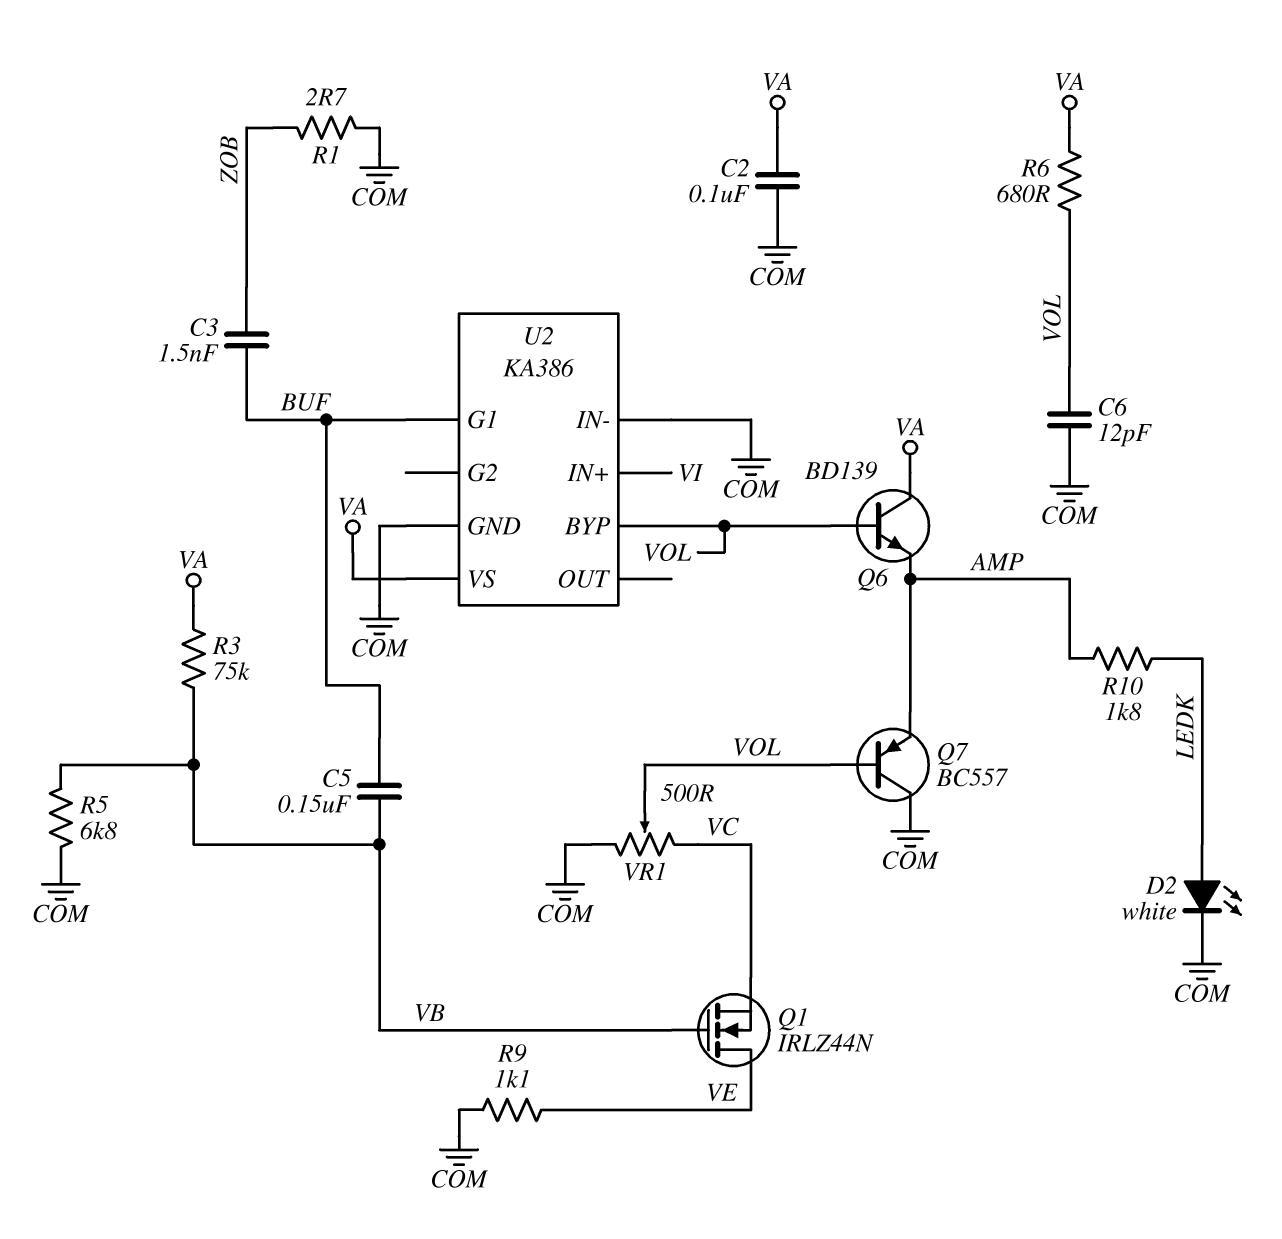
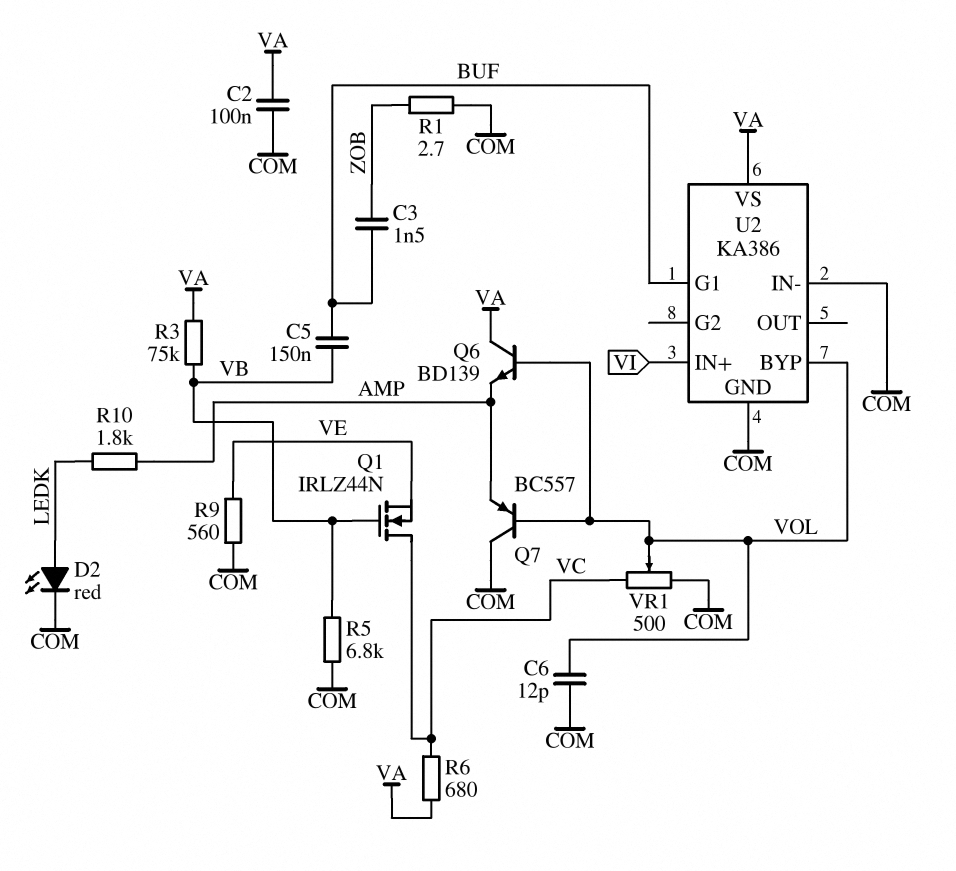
D2: LED white (A LEDK, K COM) -> LED red (A LEDK, K COM)
Q1: NMOS IRLZ44N (G VB, D VE, S VC) -> NMOS IRLZ44N (G VB, D VC, S VE)
R6: 680 (VA, VOL) -> 680 (VA, VC)
R9: 1.1k (COM, VE) -> 560 (COM, VE)

